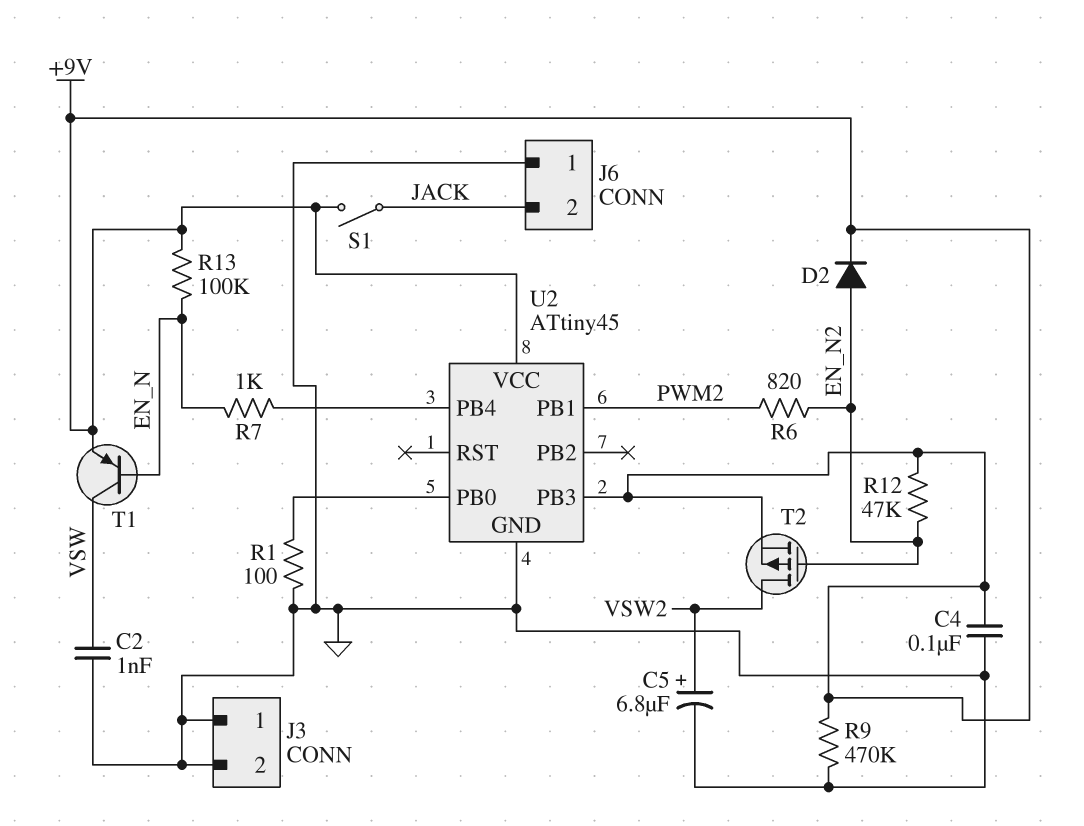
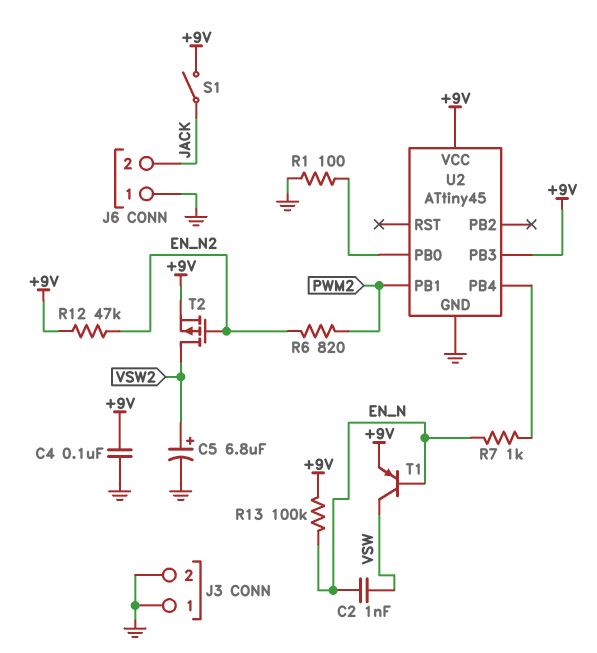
C2: 1nF (GND, VSW) -> 1nF (EN_N, VSW)
D2: diode (A EN_N2, K +9V) -> none
R9: 470k (+9V, GND) -> none

